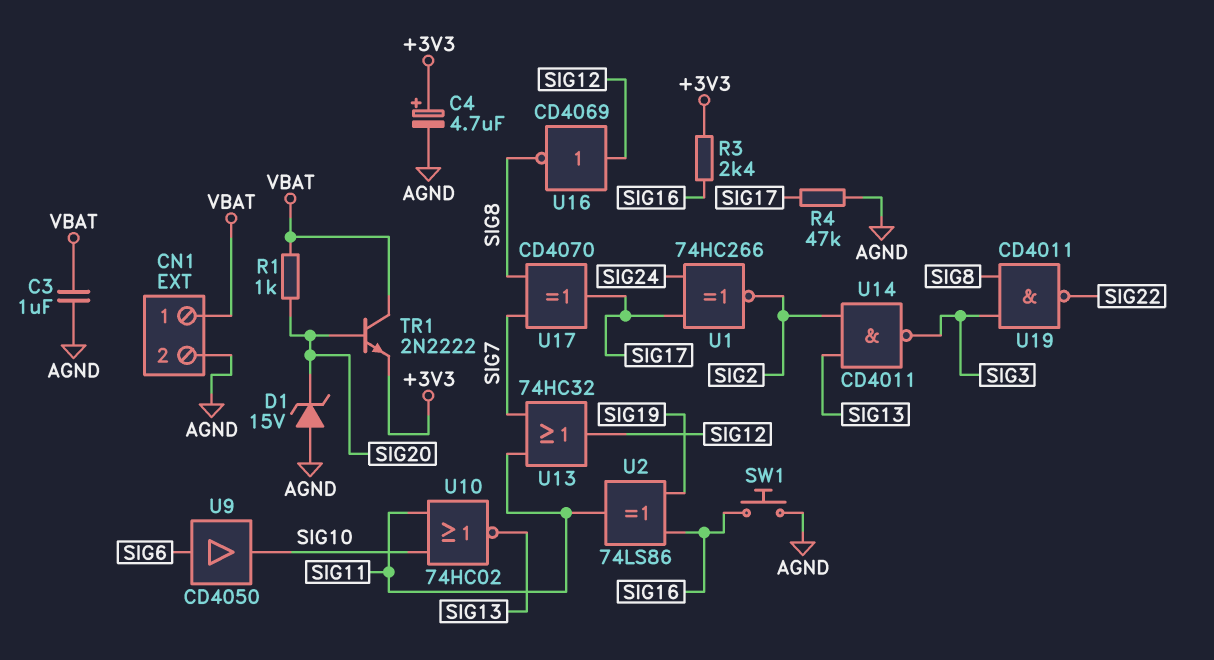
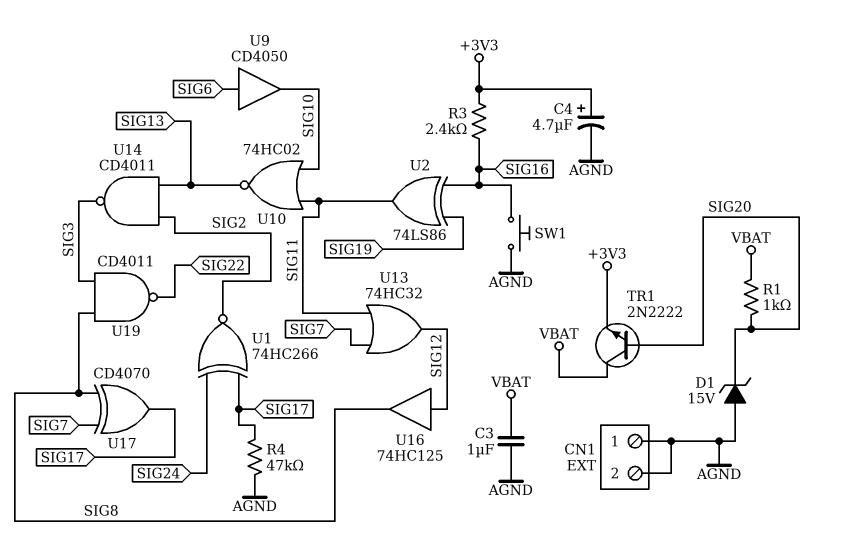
CN1 pin 1: VBAT -> AGND
U16: NOT CD4069 (in SIG12, out SIG8) -> buffer 74HC125 (in SIG12, out SIG8)

